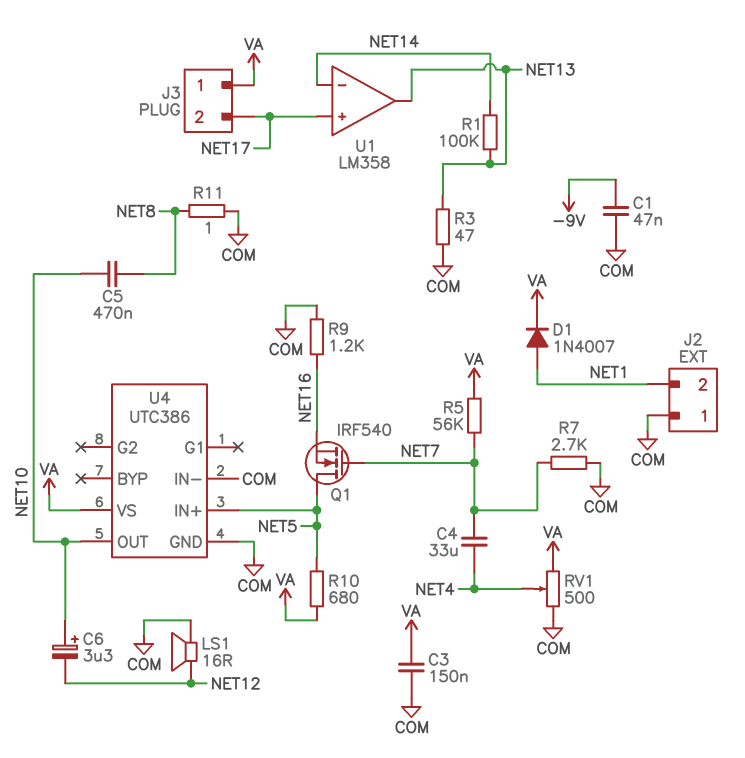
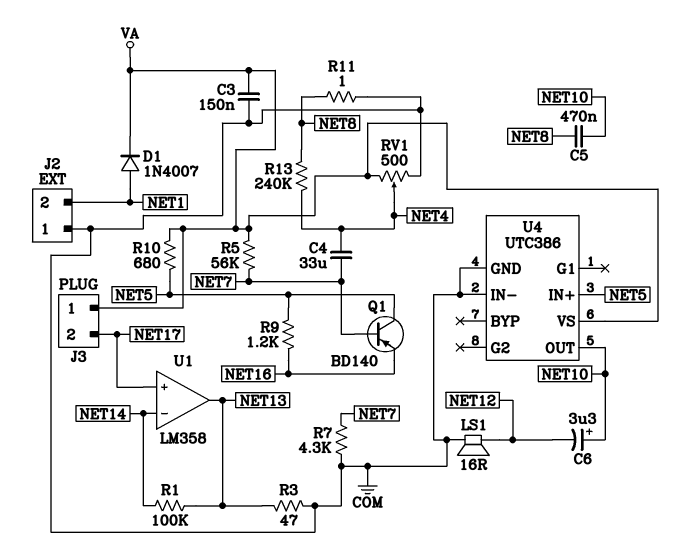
C1: 47nF (-9V, COM) -> none
Q1: NMOS IRF540 (G NET7, D NET5, S NET16) -> PNP BD140 (B NET7, C NET5, E NET16)
R7: 2.7k (COM, NET7) -> 4.3k (COM, NET7)
R9: 1.2k (COM, NET16) -> 1.2k (NET5, NET16)
R13: none -> 240k (NET4, NET8)

